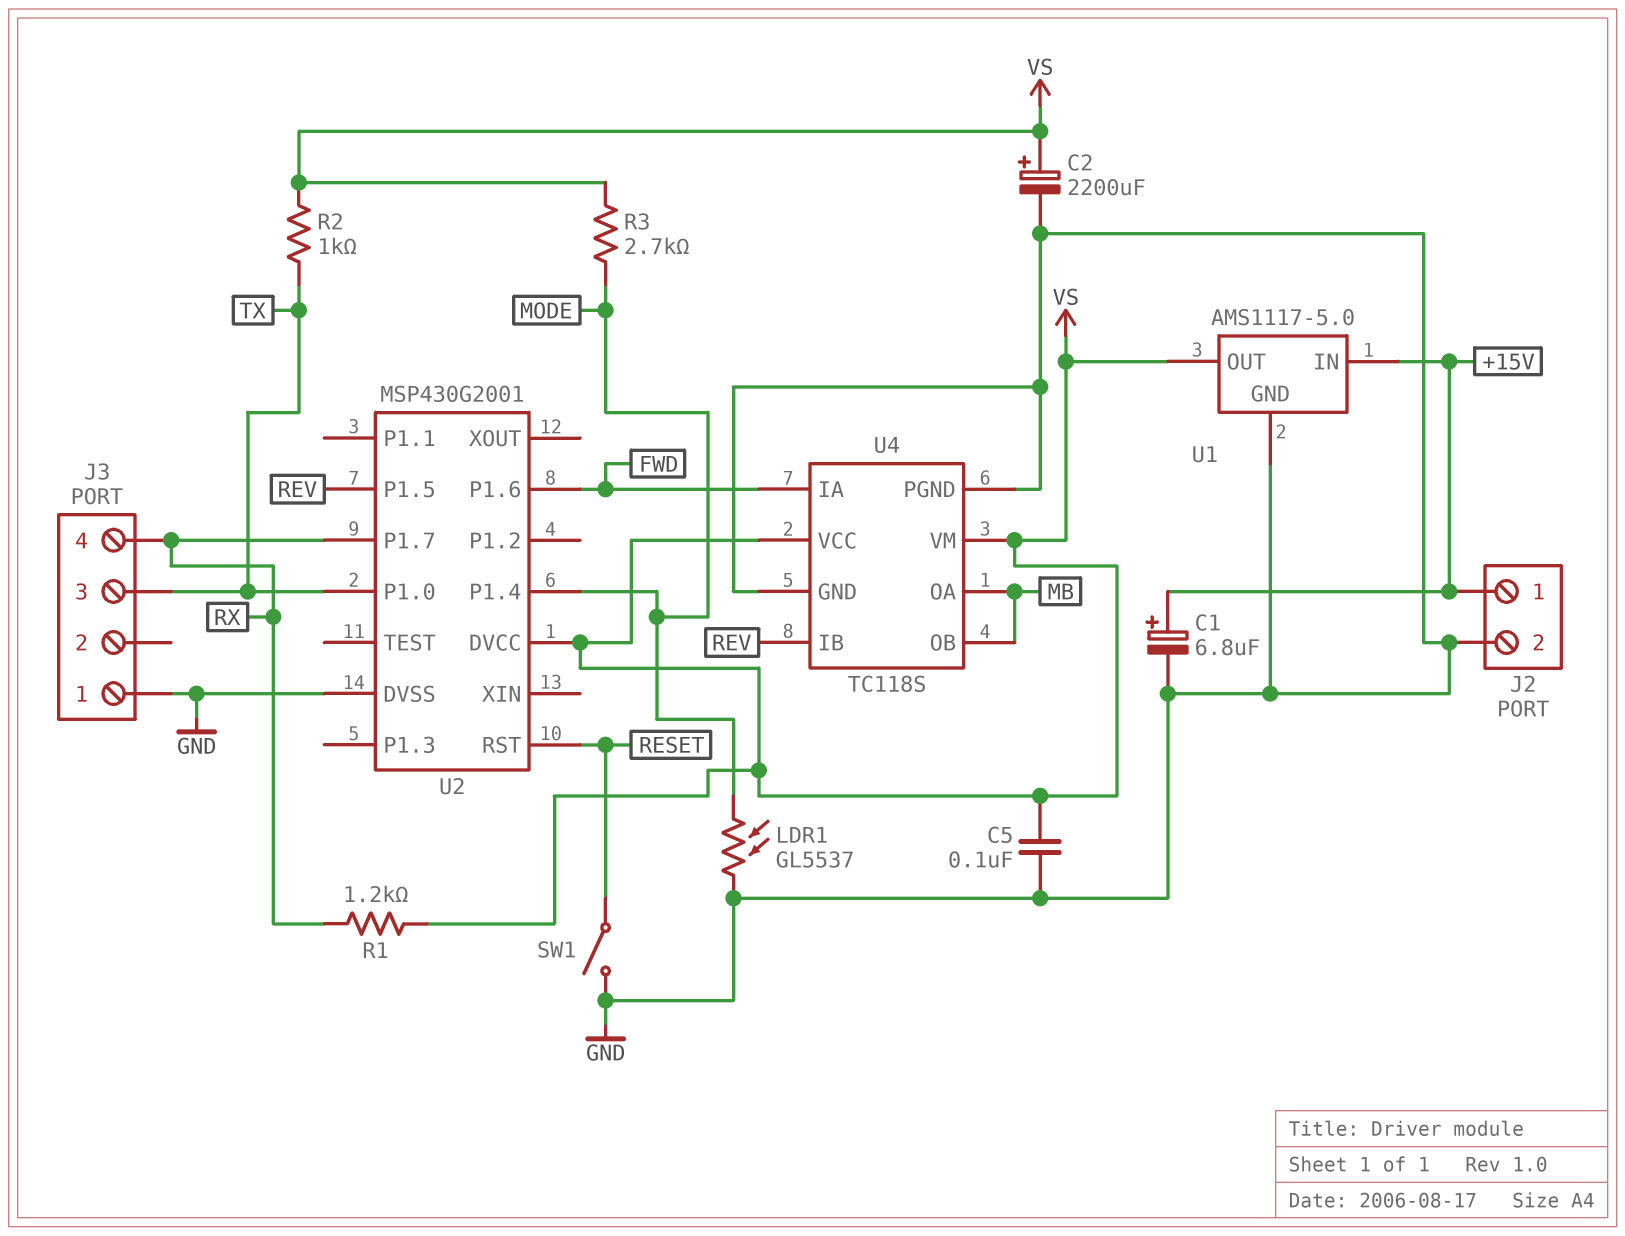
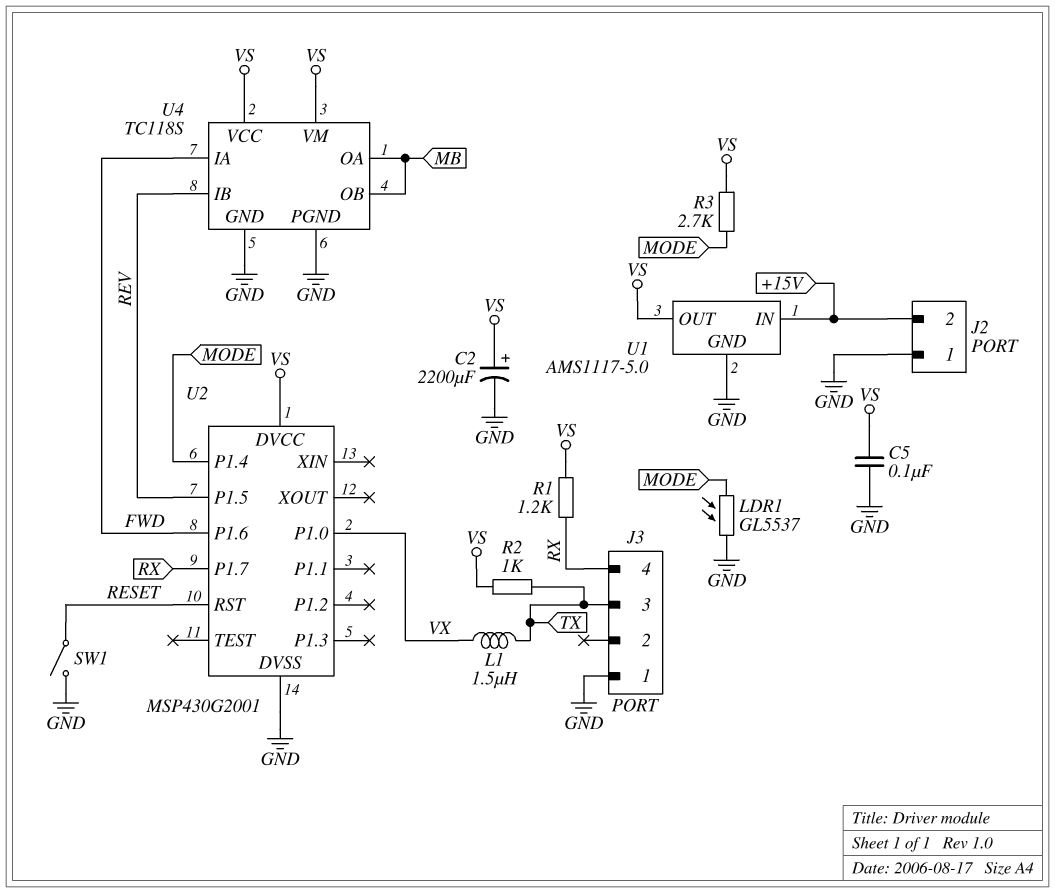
C1: 6.8uF (plus +15V, minus GND) -> none
J2 pin 1: +15V -> GND
J2 pin 2: GND -> +15V
L1: none -> 1.5uH (TX, VX)
U2 pin P1.0: TX -> VX

